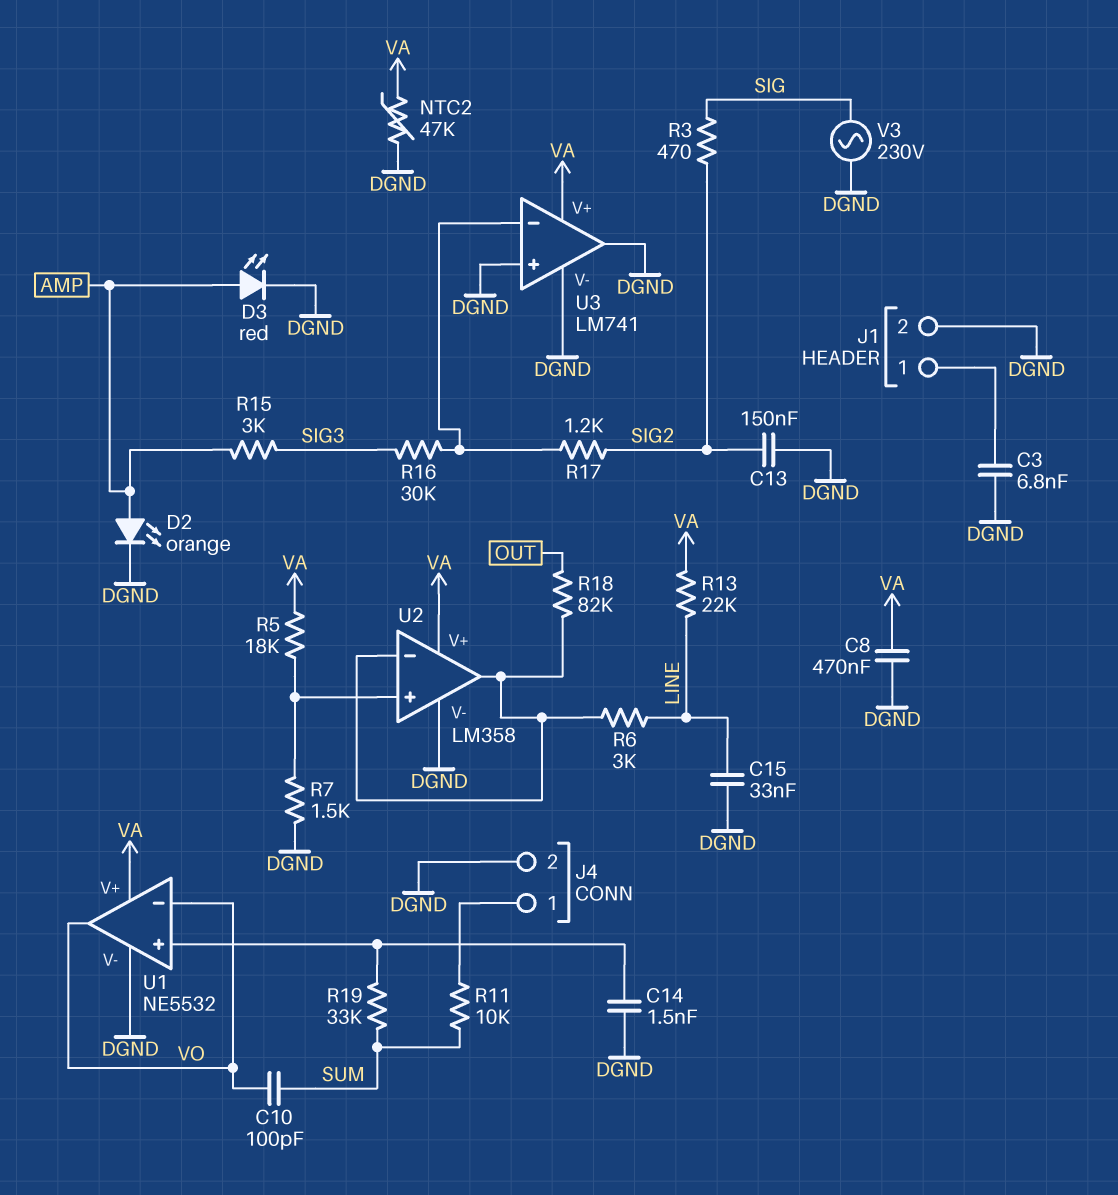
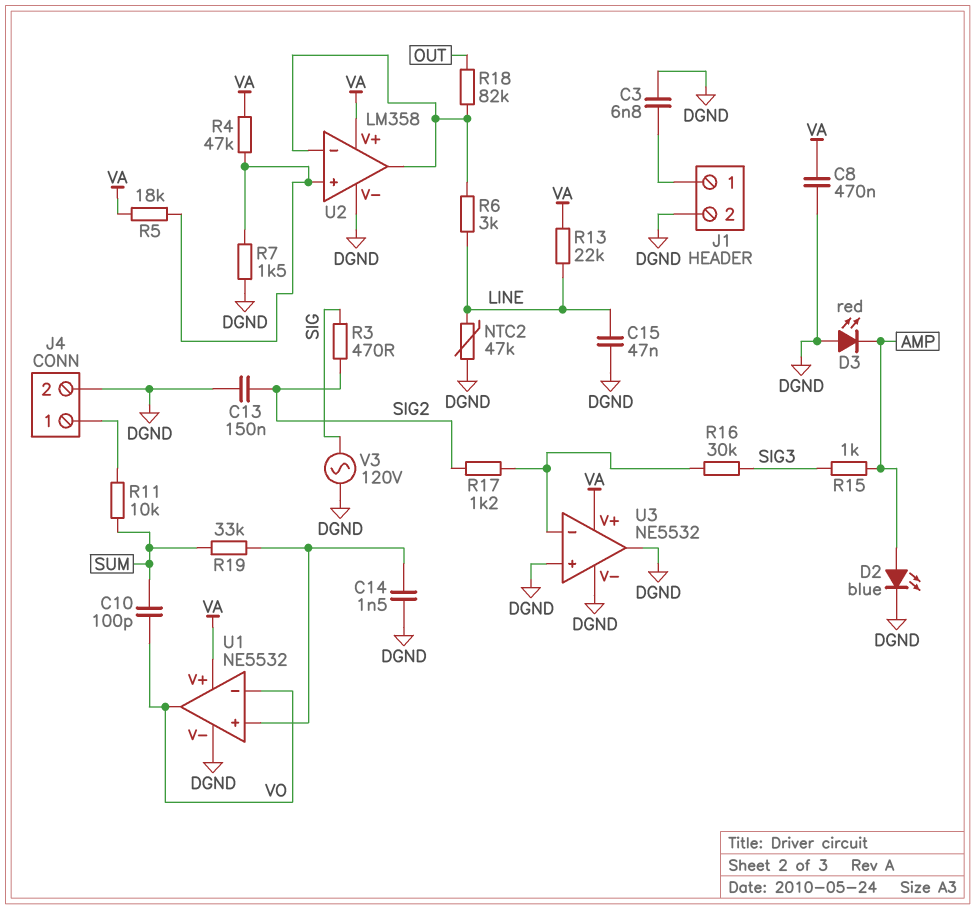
C15: 33nF (DGND, LINE) -> 47nF (DGND, LINE)
D2: LED orange (A AMP, K DGND) -> LED blue (A AMP, K DGND)
D3: LED red (A AMP, K DGND) -> LED red (A DGND, K AMP)
NTC2: 47k (DGND, VA) -> 47k (DGND, LINE)
R4: none -> 47k (U2/in+, VA)
R15: 3k (AMP, SIG3) -> 1k (AMP, SIG3)
U3: LM741 -> NE5532
V3: AC 230V (DGND, SIG) -> AC 120V (DGND, SIG)

